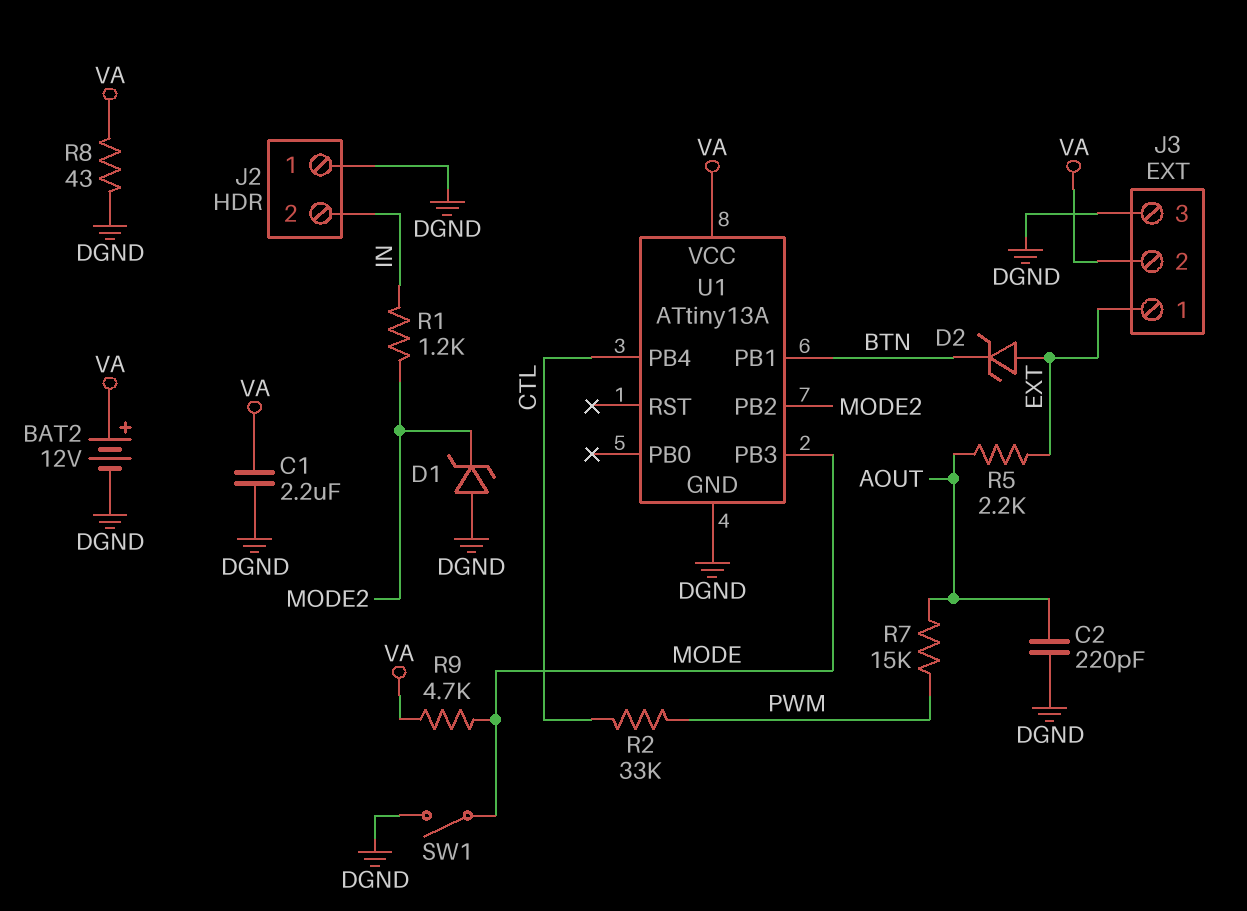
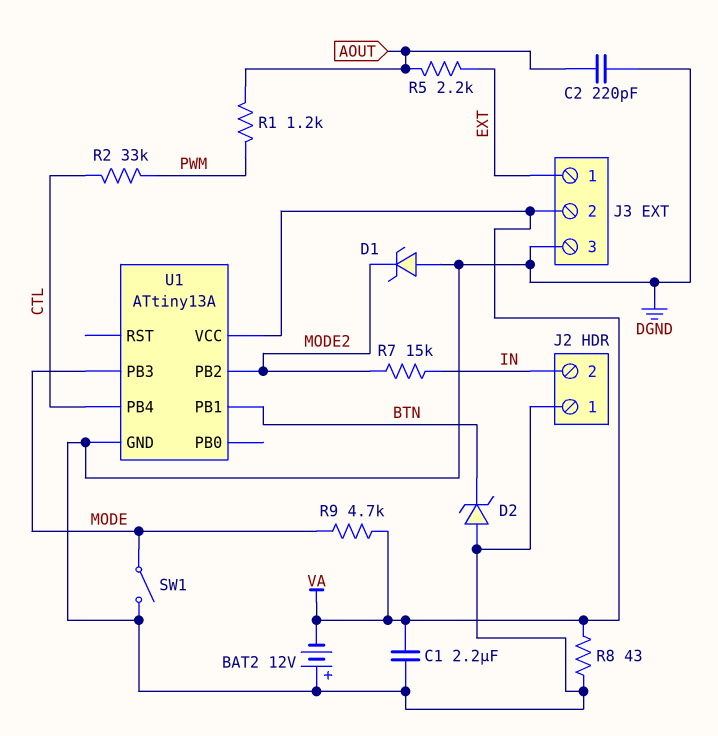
BAT2: 12V (plus VA, minus DGND) -> 12V (plus DGND, minus VA)
D2: zener (A EXT, K BTN) -> zener (A DGND, K BTN)
R1: 1.2k (IN, MODE2) -> 1.2k (AOUT, PWM)
R7: 15k (AOUT, PWM) -> 15k (IN, MODE2)

